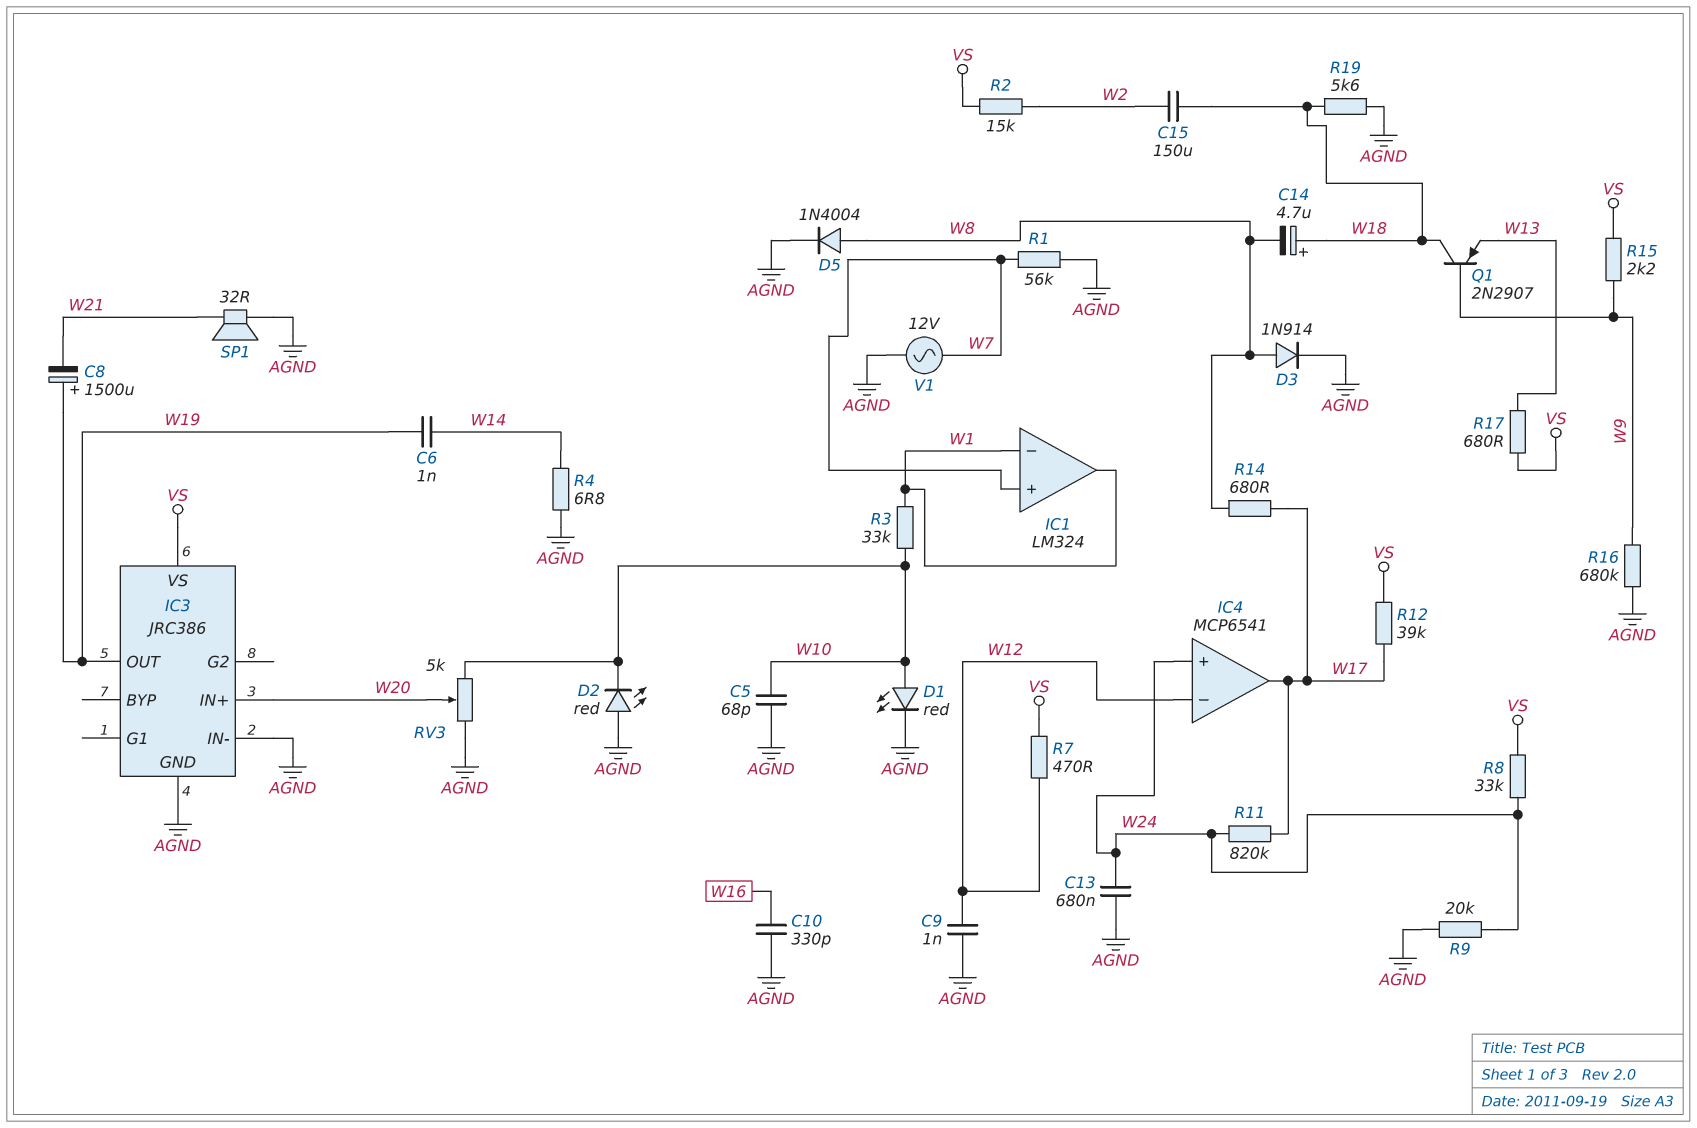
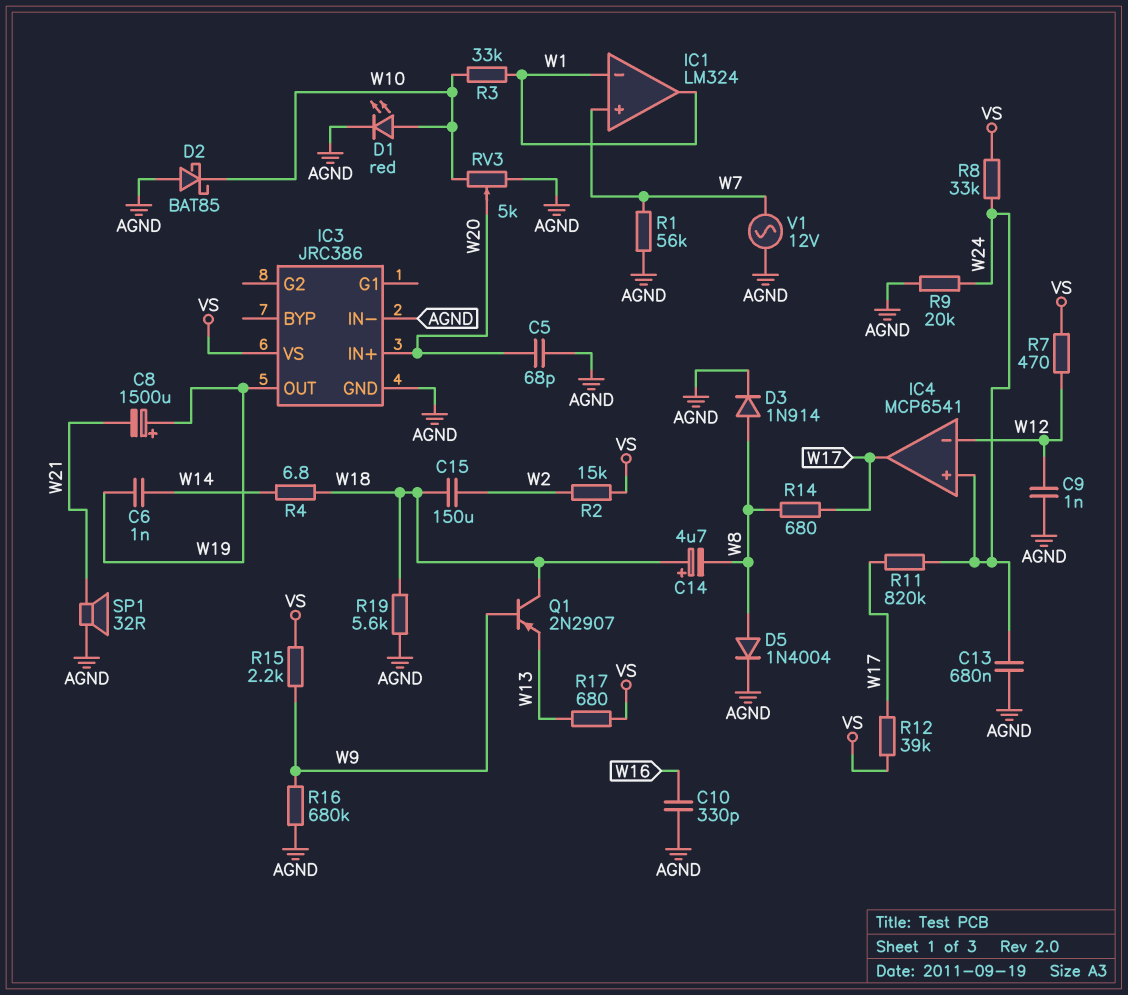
C5: 68pF (AGND, W10) -> 68pF (AGND, W20)
D2: LED red (A AGND, K W10) -> schottky BAT85 (A AGND, K W10)
R4: 6.8 (AGND, W14) -> 6.8 (W14, W18)

